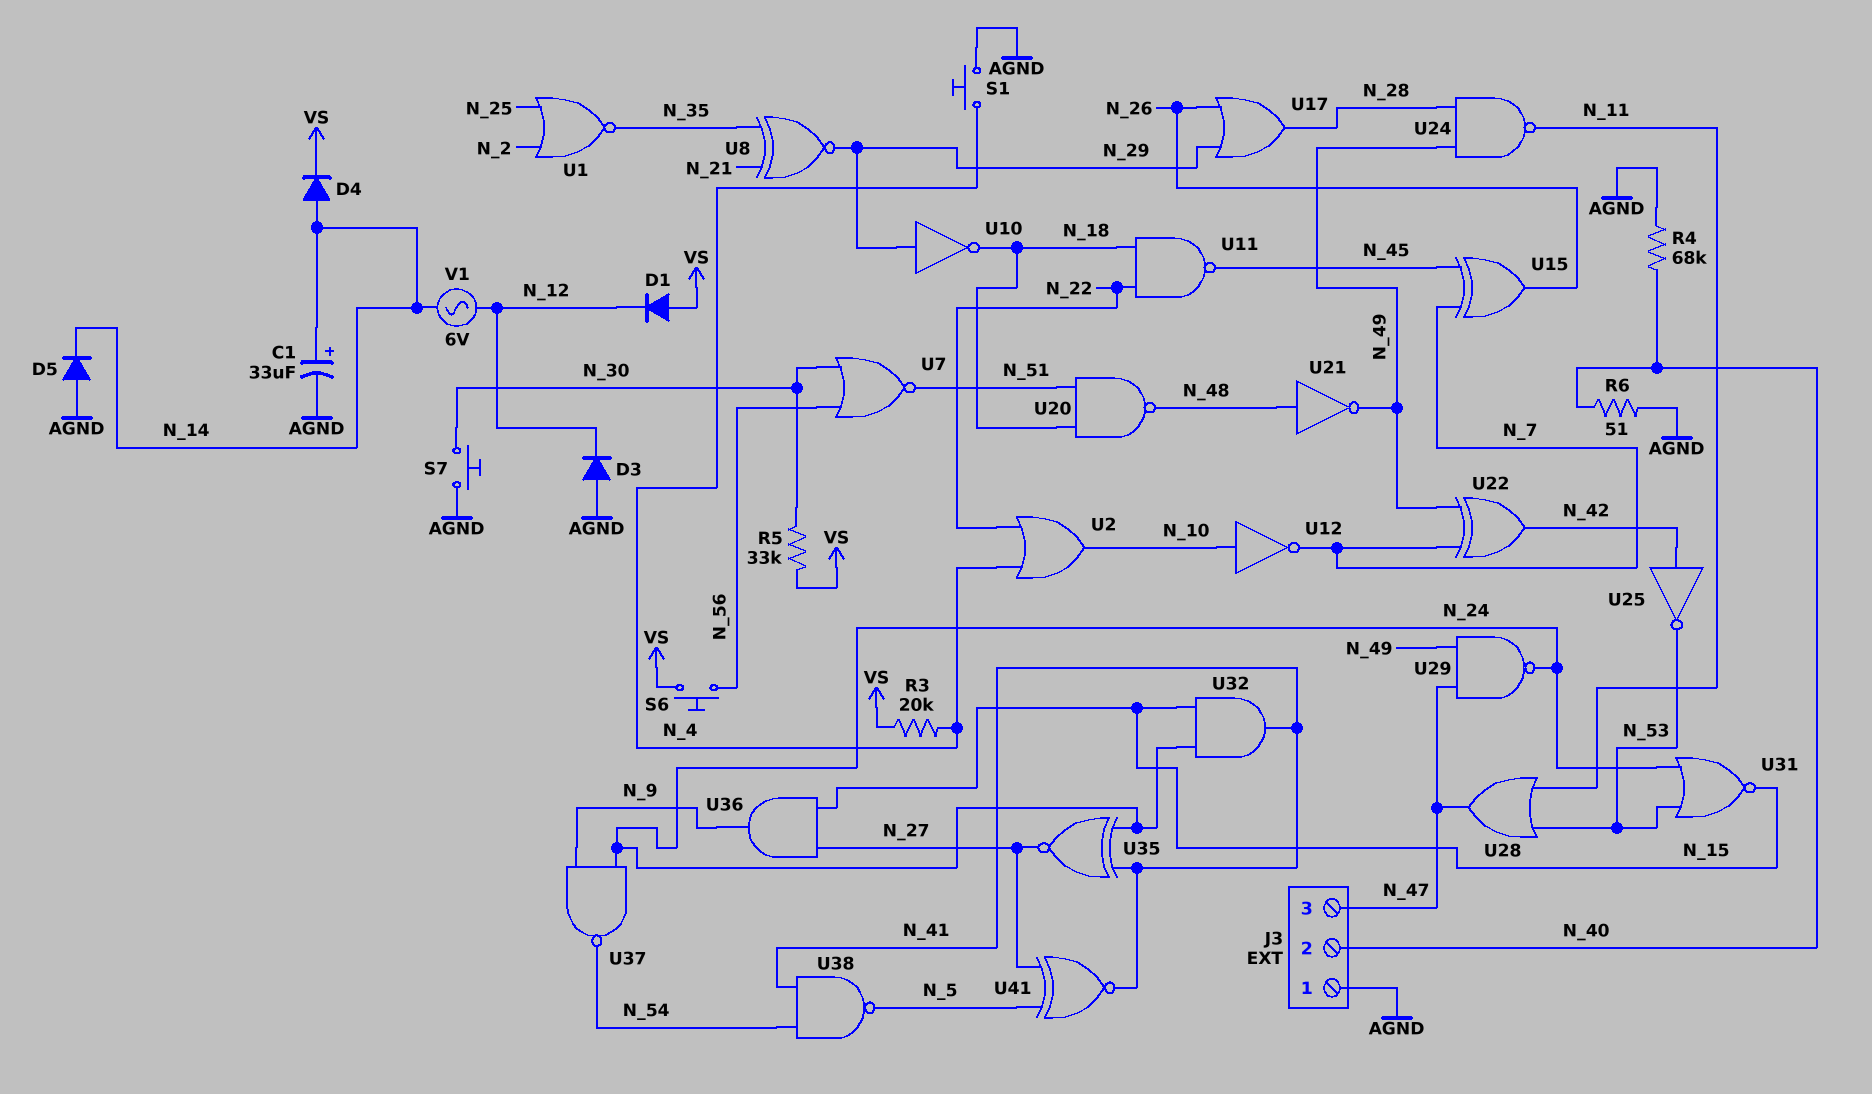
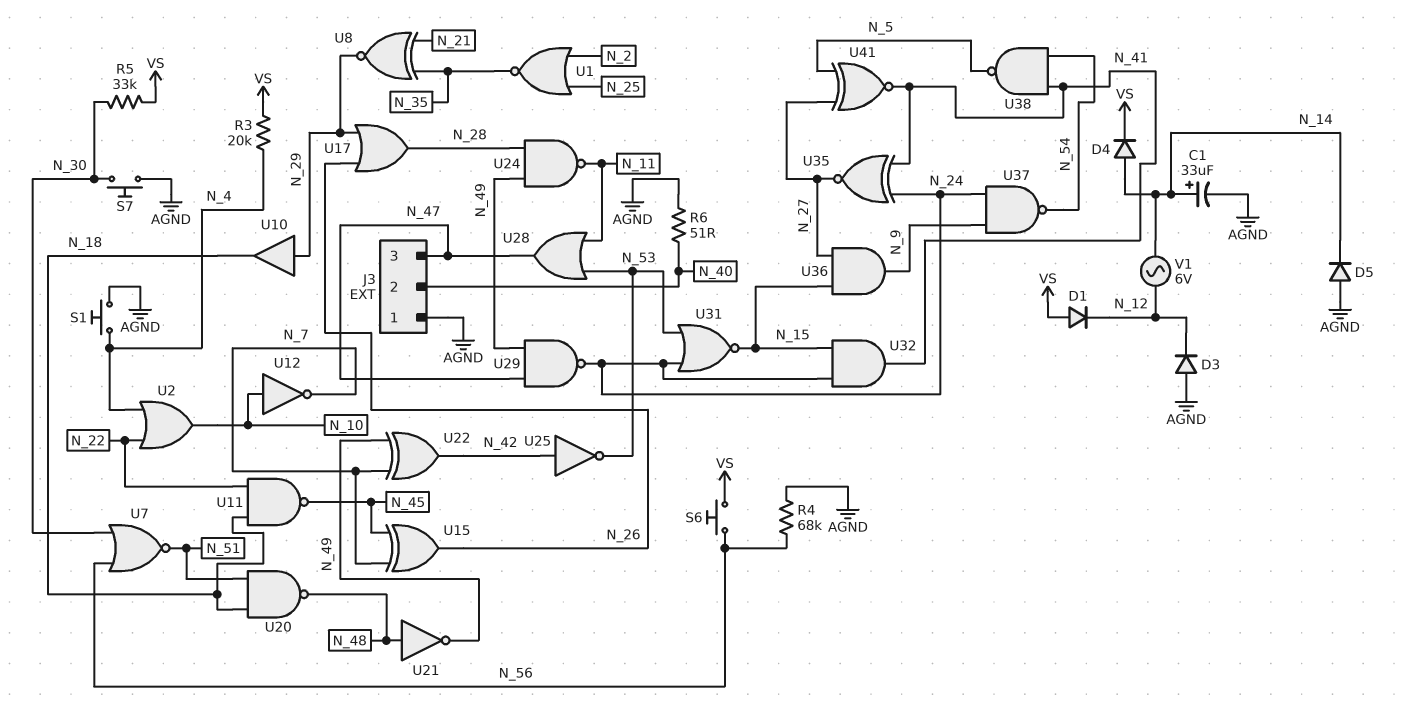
R4: 68k (AGND, N_40) -> 68k (AGND, N_56)
U10: NOT (in N_29, out N_18) -> buffer (in N_29, out N_18)

